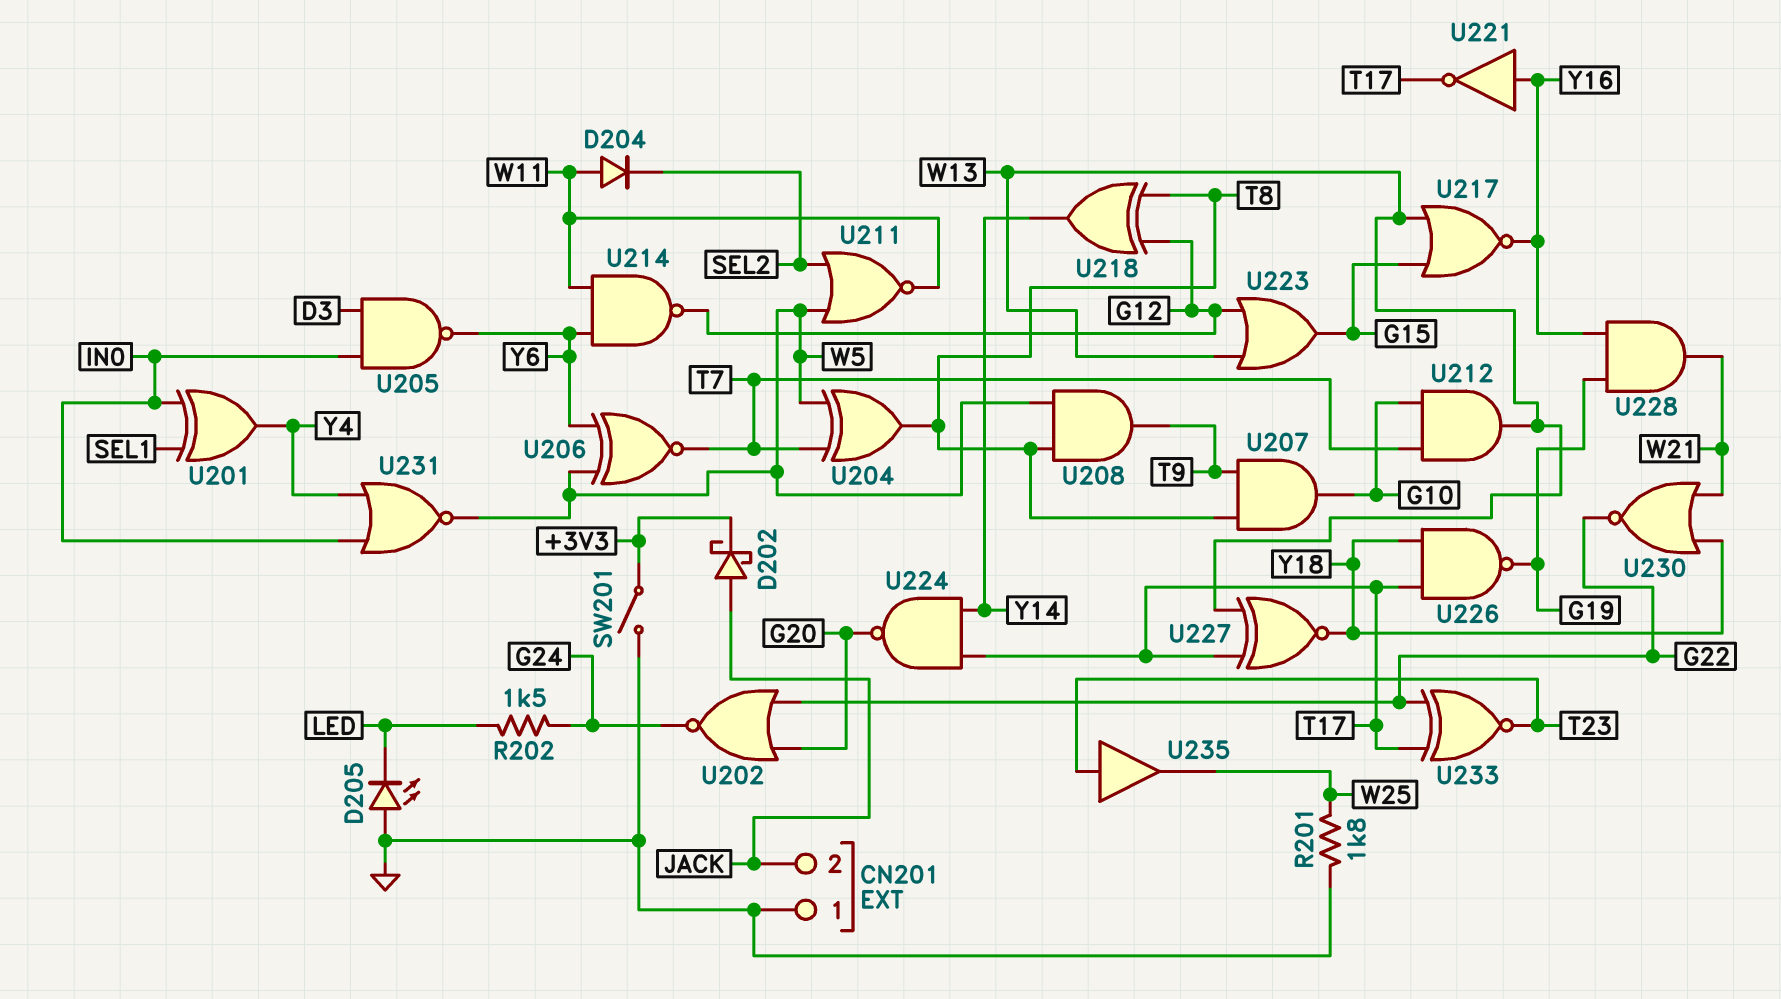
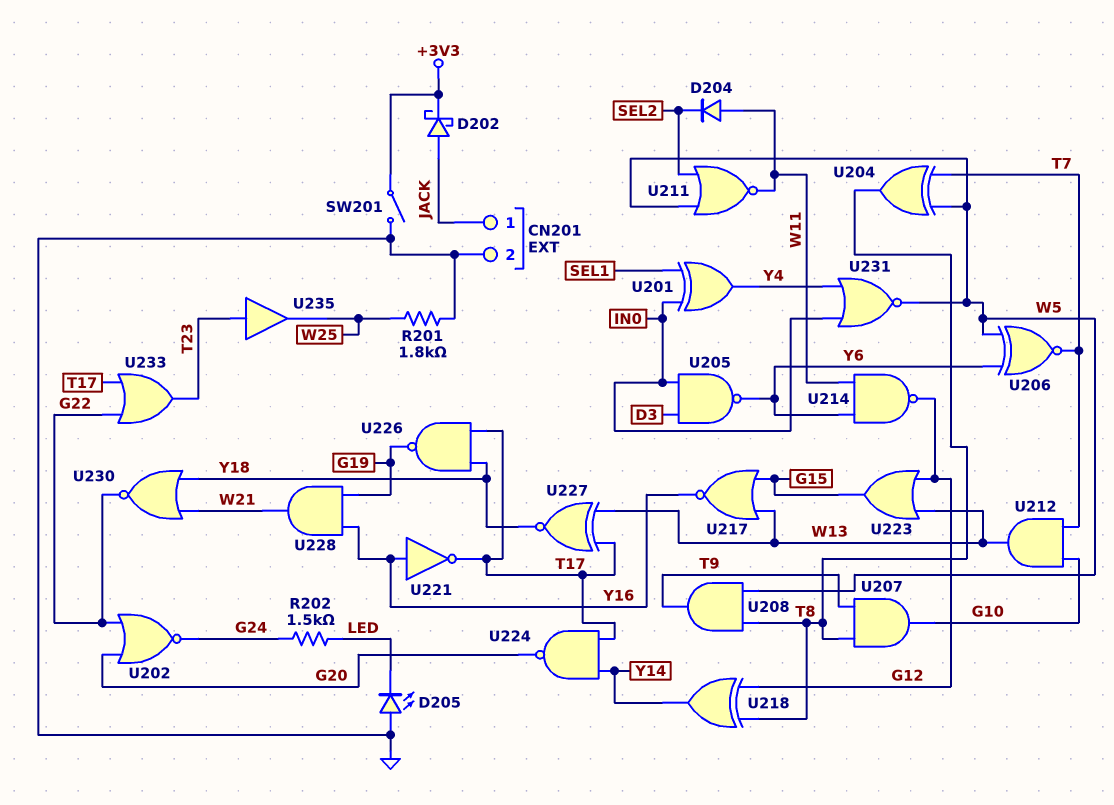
CN201 pin 1: GND -> JACK
CN201 pin 2: JACK -> GND
U233: XNOR (in G22, in T17, out T23) -> OR (in G22, in T17, out T23)

